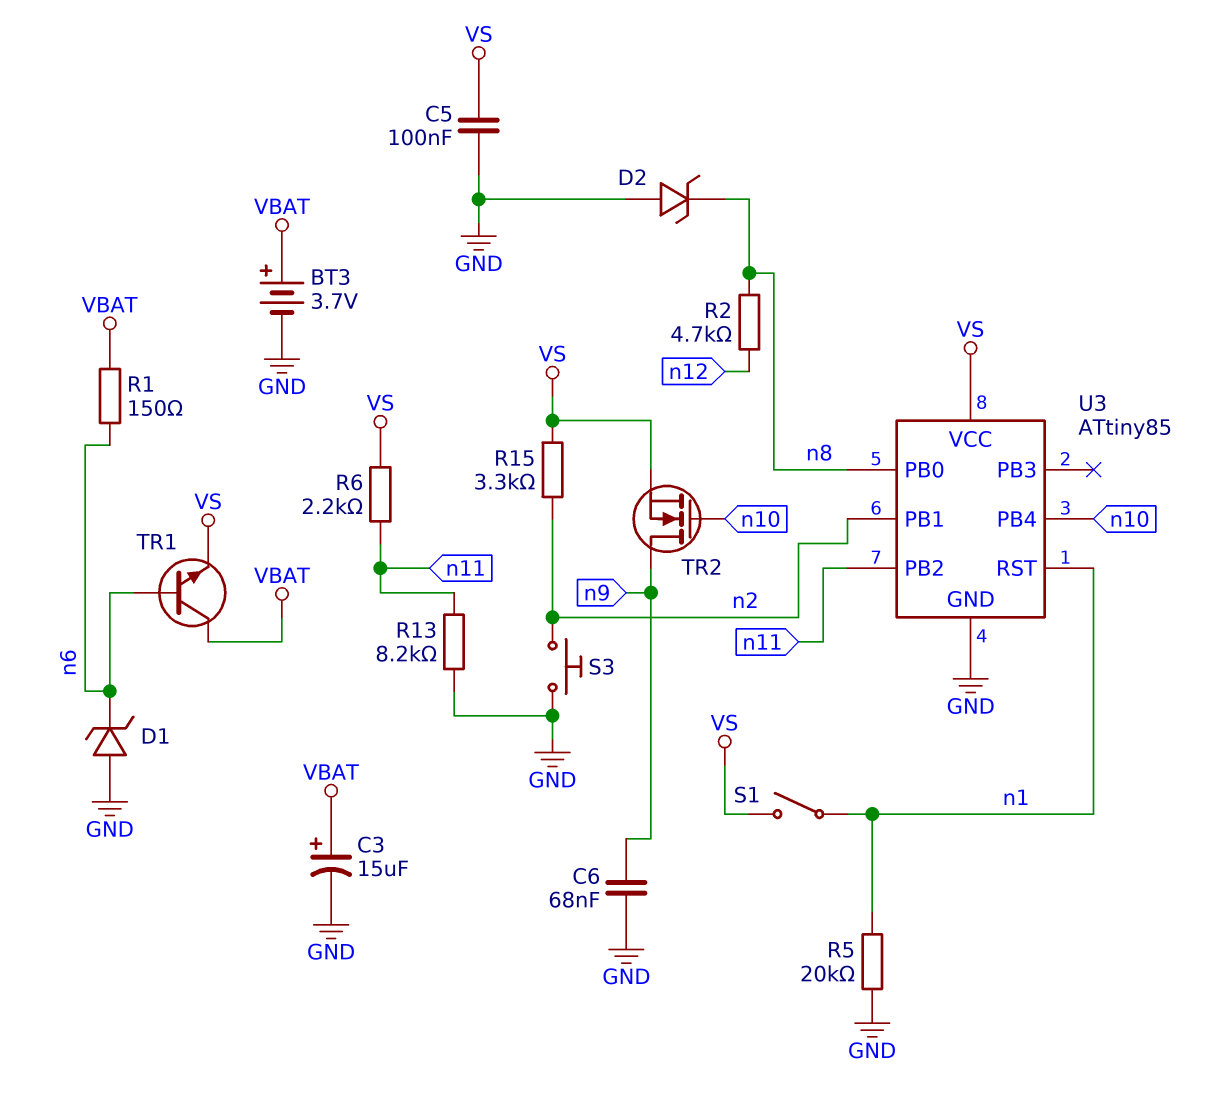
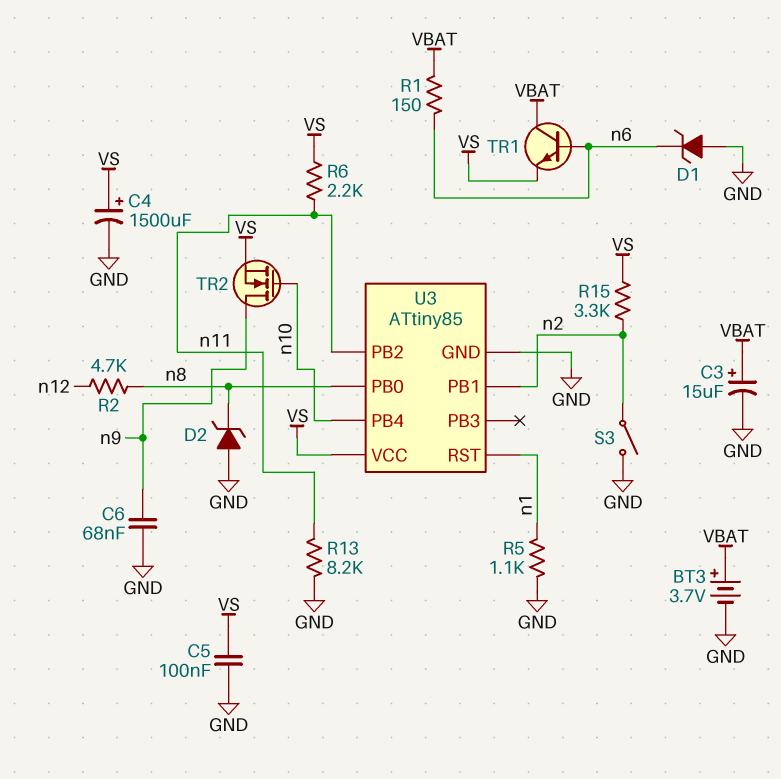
C4: none -> 1500uF (plus VS, minus GND)
R5: 20k (GND, n1) -> 1.1k (GND, n1)
S1: switch (VS, n1) -> none
S3: button (GND, n2) -> switch (GND, n2)

